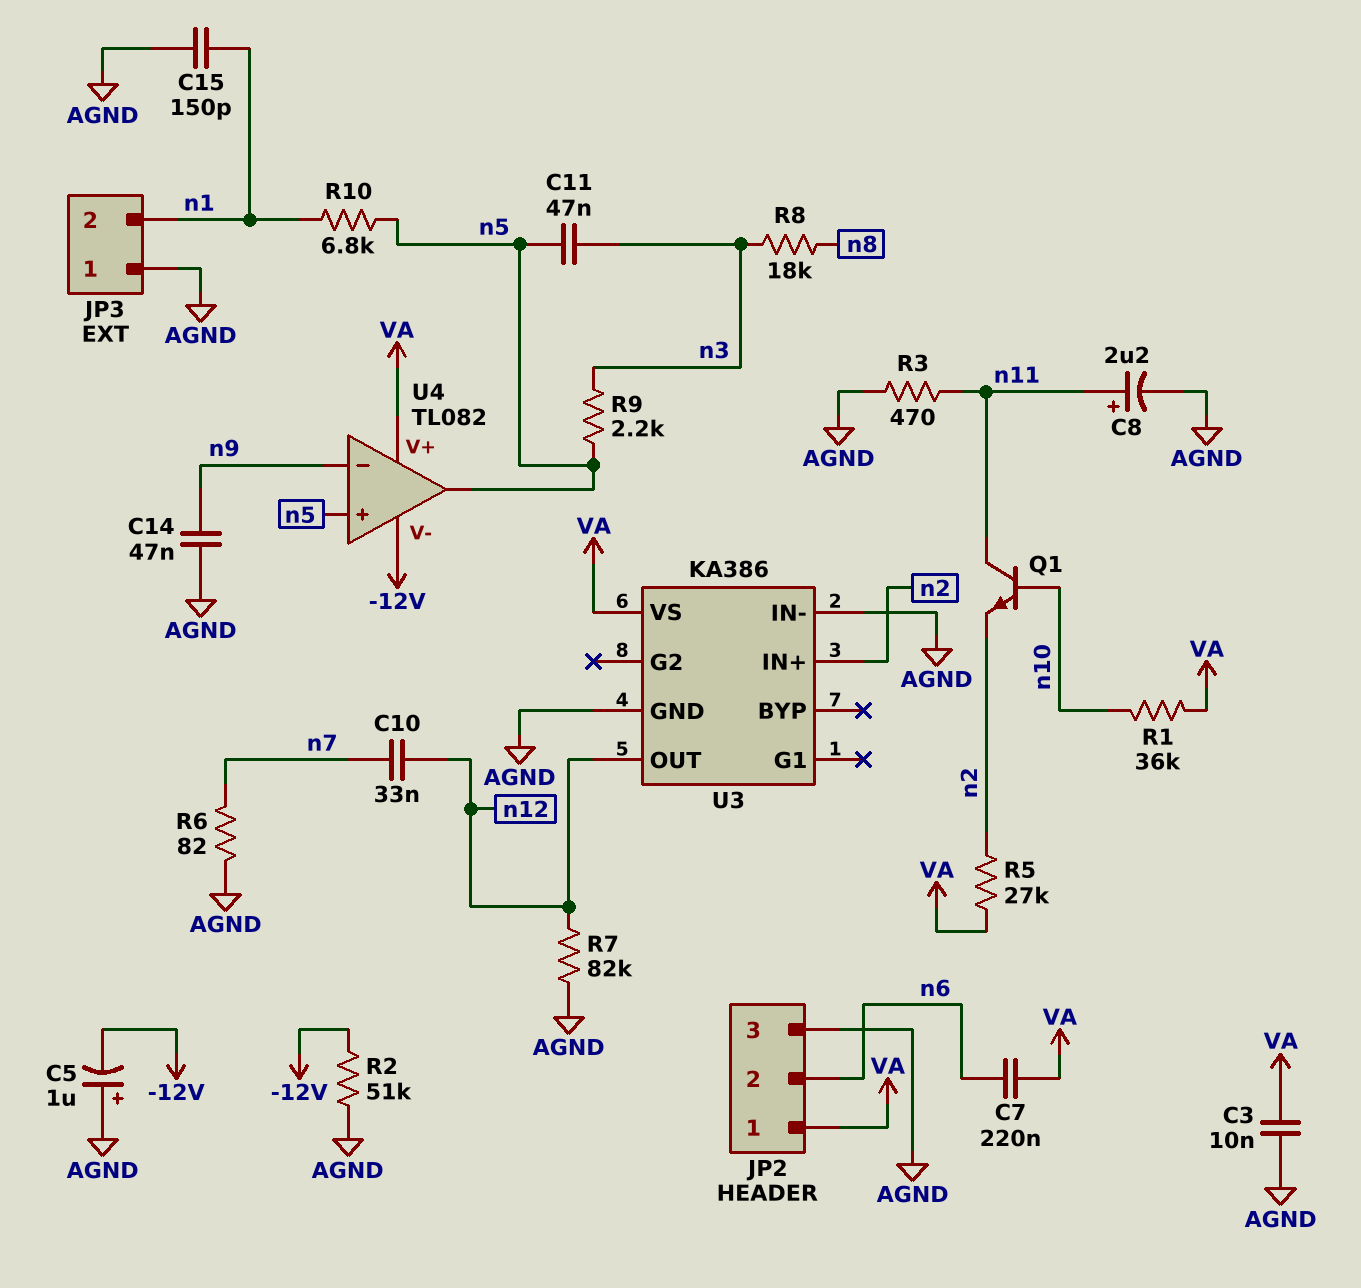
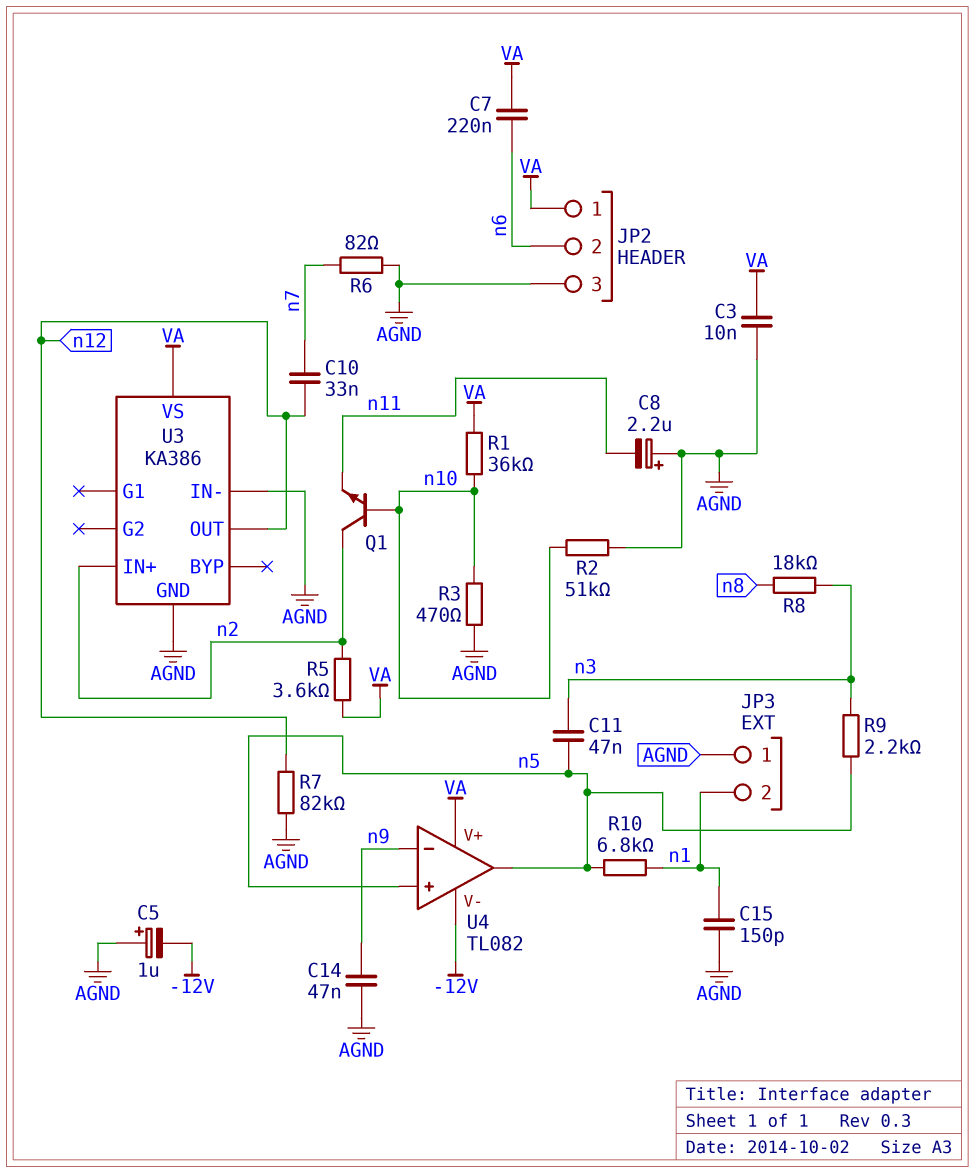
C8: 2.2uF (plus n11, minus AGND) -> 2.2uF (plus AGND, minus n11)
Q1: NPN (B n10, C n11, E n2) -> NPN (B n10, C n2, E n11)
R2: 51k (-12V, AGND) -> 51k (AGND, n10)
R3: 470 (AGND, n11) -> 470 (AGND, n10)
R5: 27k (VA, n2) -> 3.6k (VA, n2)

